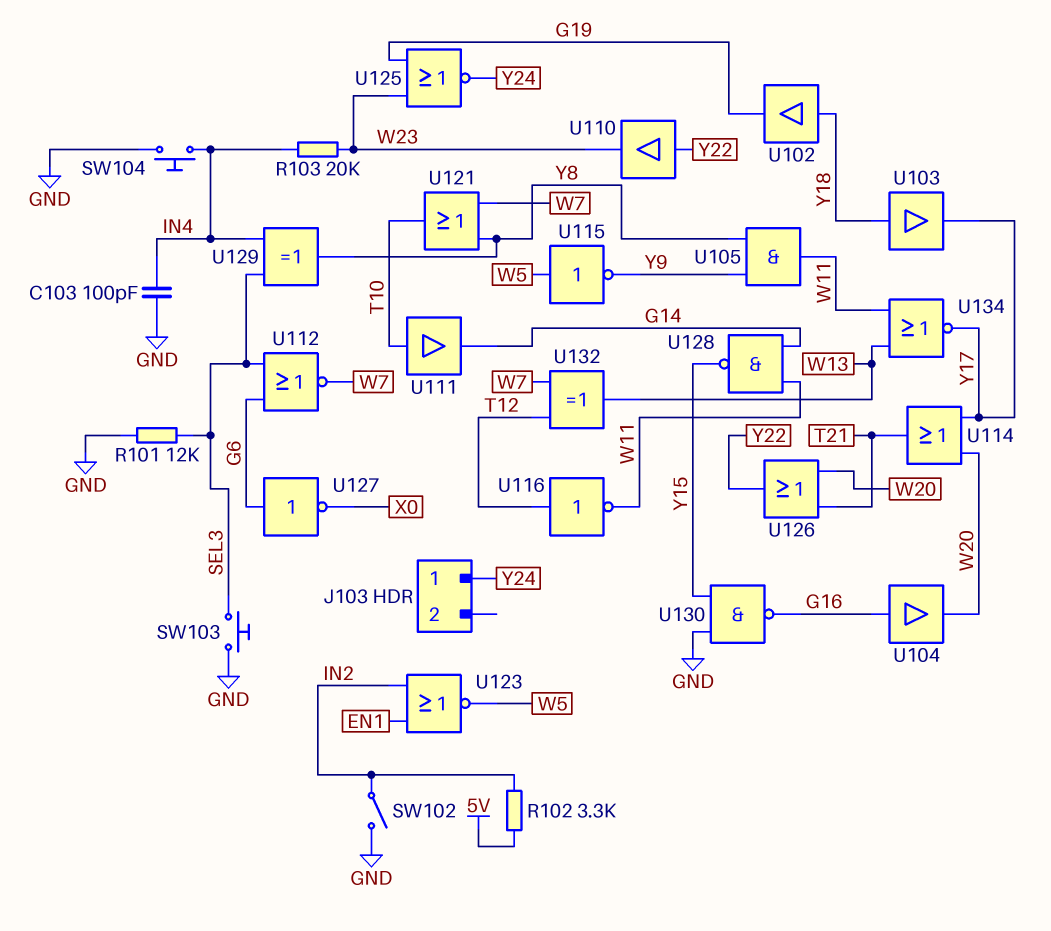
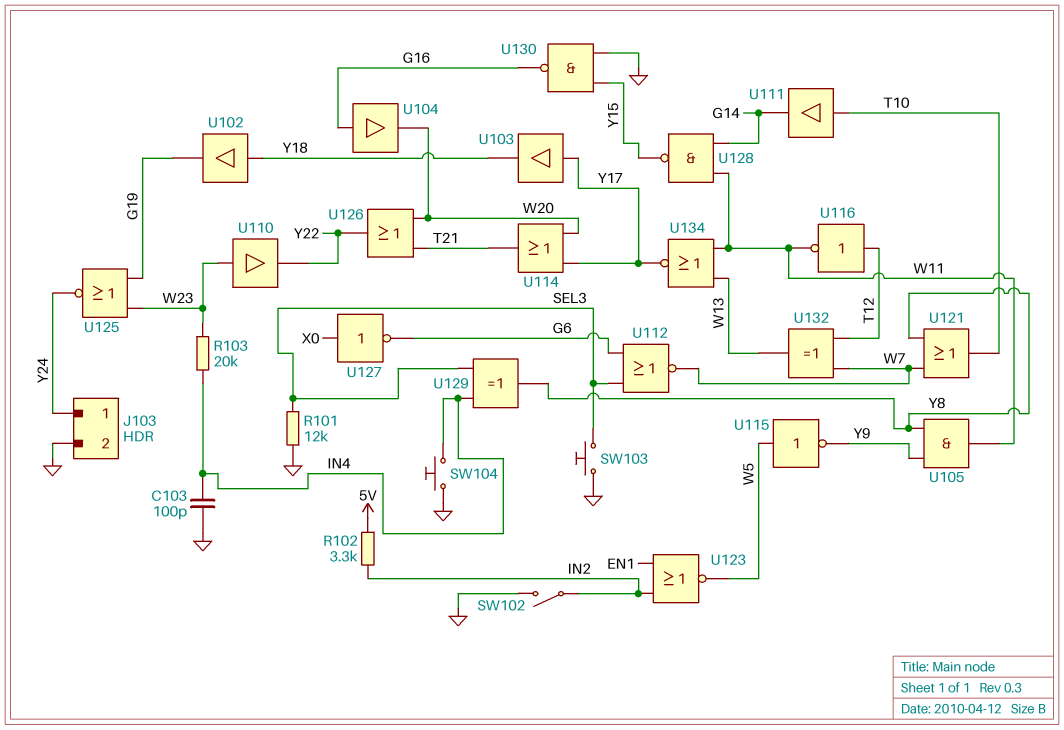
J103 pin 2: none -> GND
U103: buffer (in Y18, out Y17) -> buffer (in Y17, out Y18)
U110: buffer (in Y22, out W23) -> buffer (in W23, out Y22)
U127: NOT (in G6, out X0) -> NOT (in X0, out G6)

